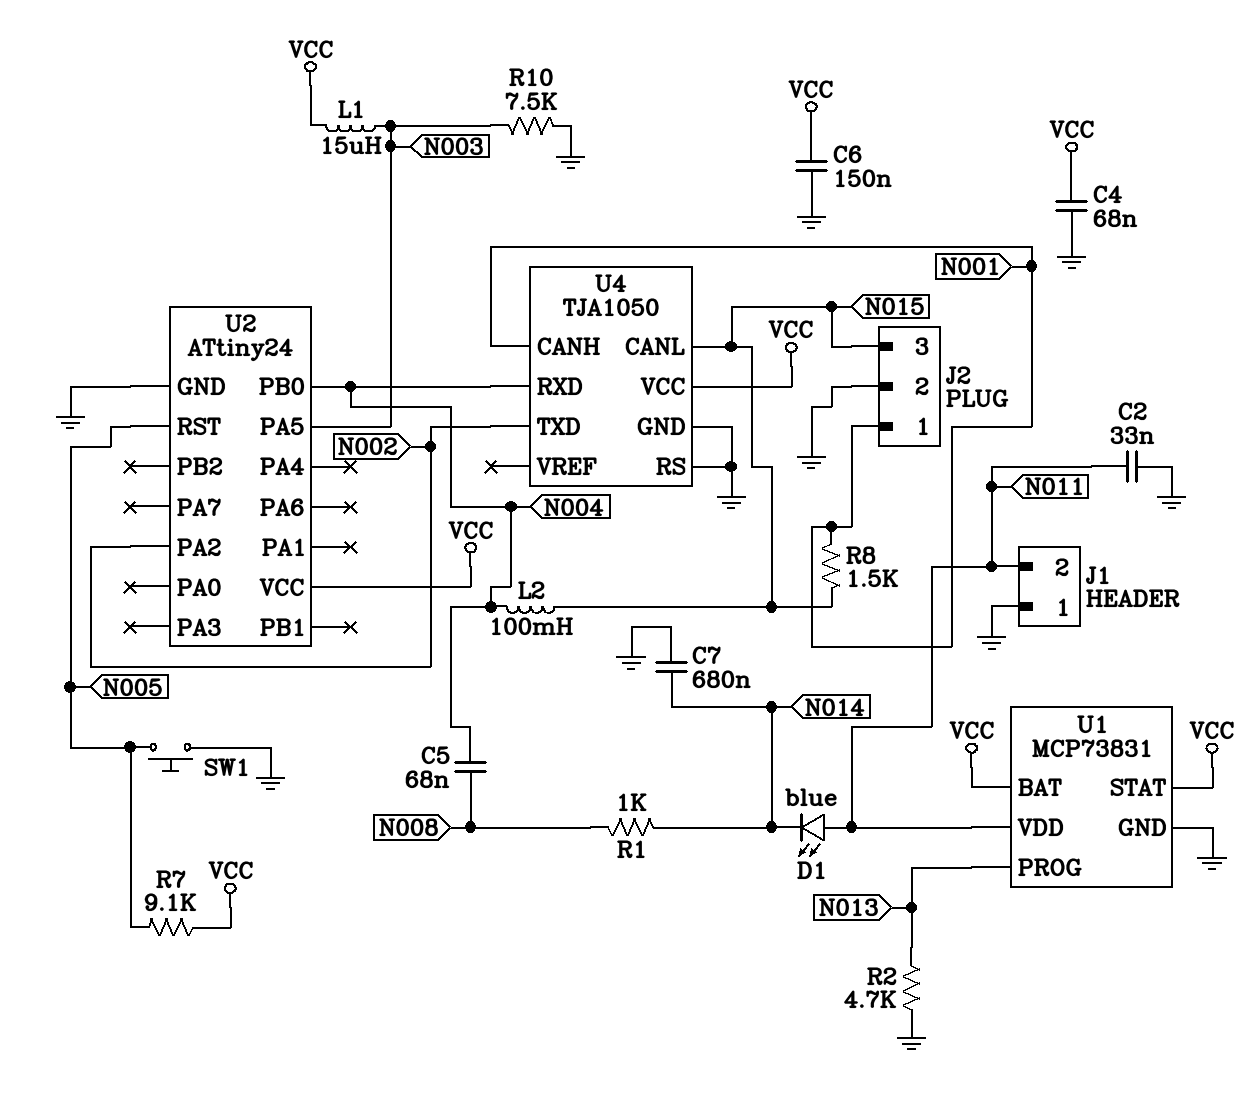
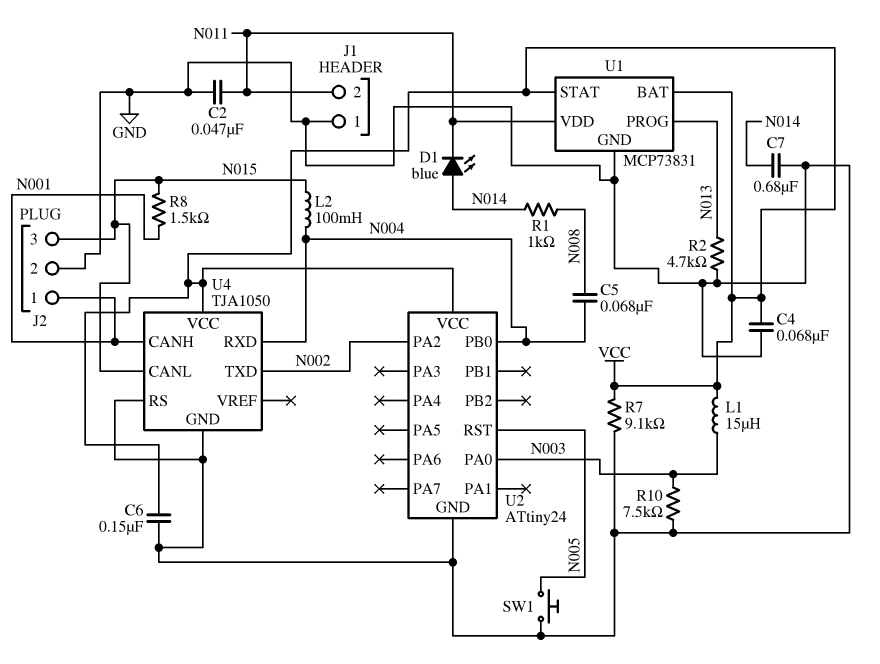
C2: 33nF (GND, N011) -> 47nF (GND, N011)
D1: LED blue (A N011, K N014) -> LED blue (A N014, K N011)
R7: 9.1k (N005, VCC) -> 9.1k (GND, VCC)
U2 pin PA0: none -> N003
U2 pin PA5: N003 -> none

